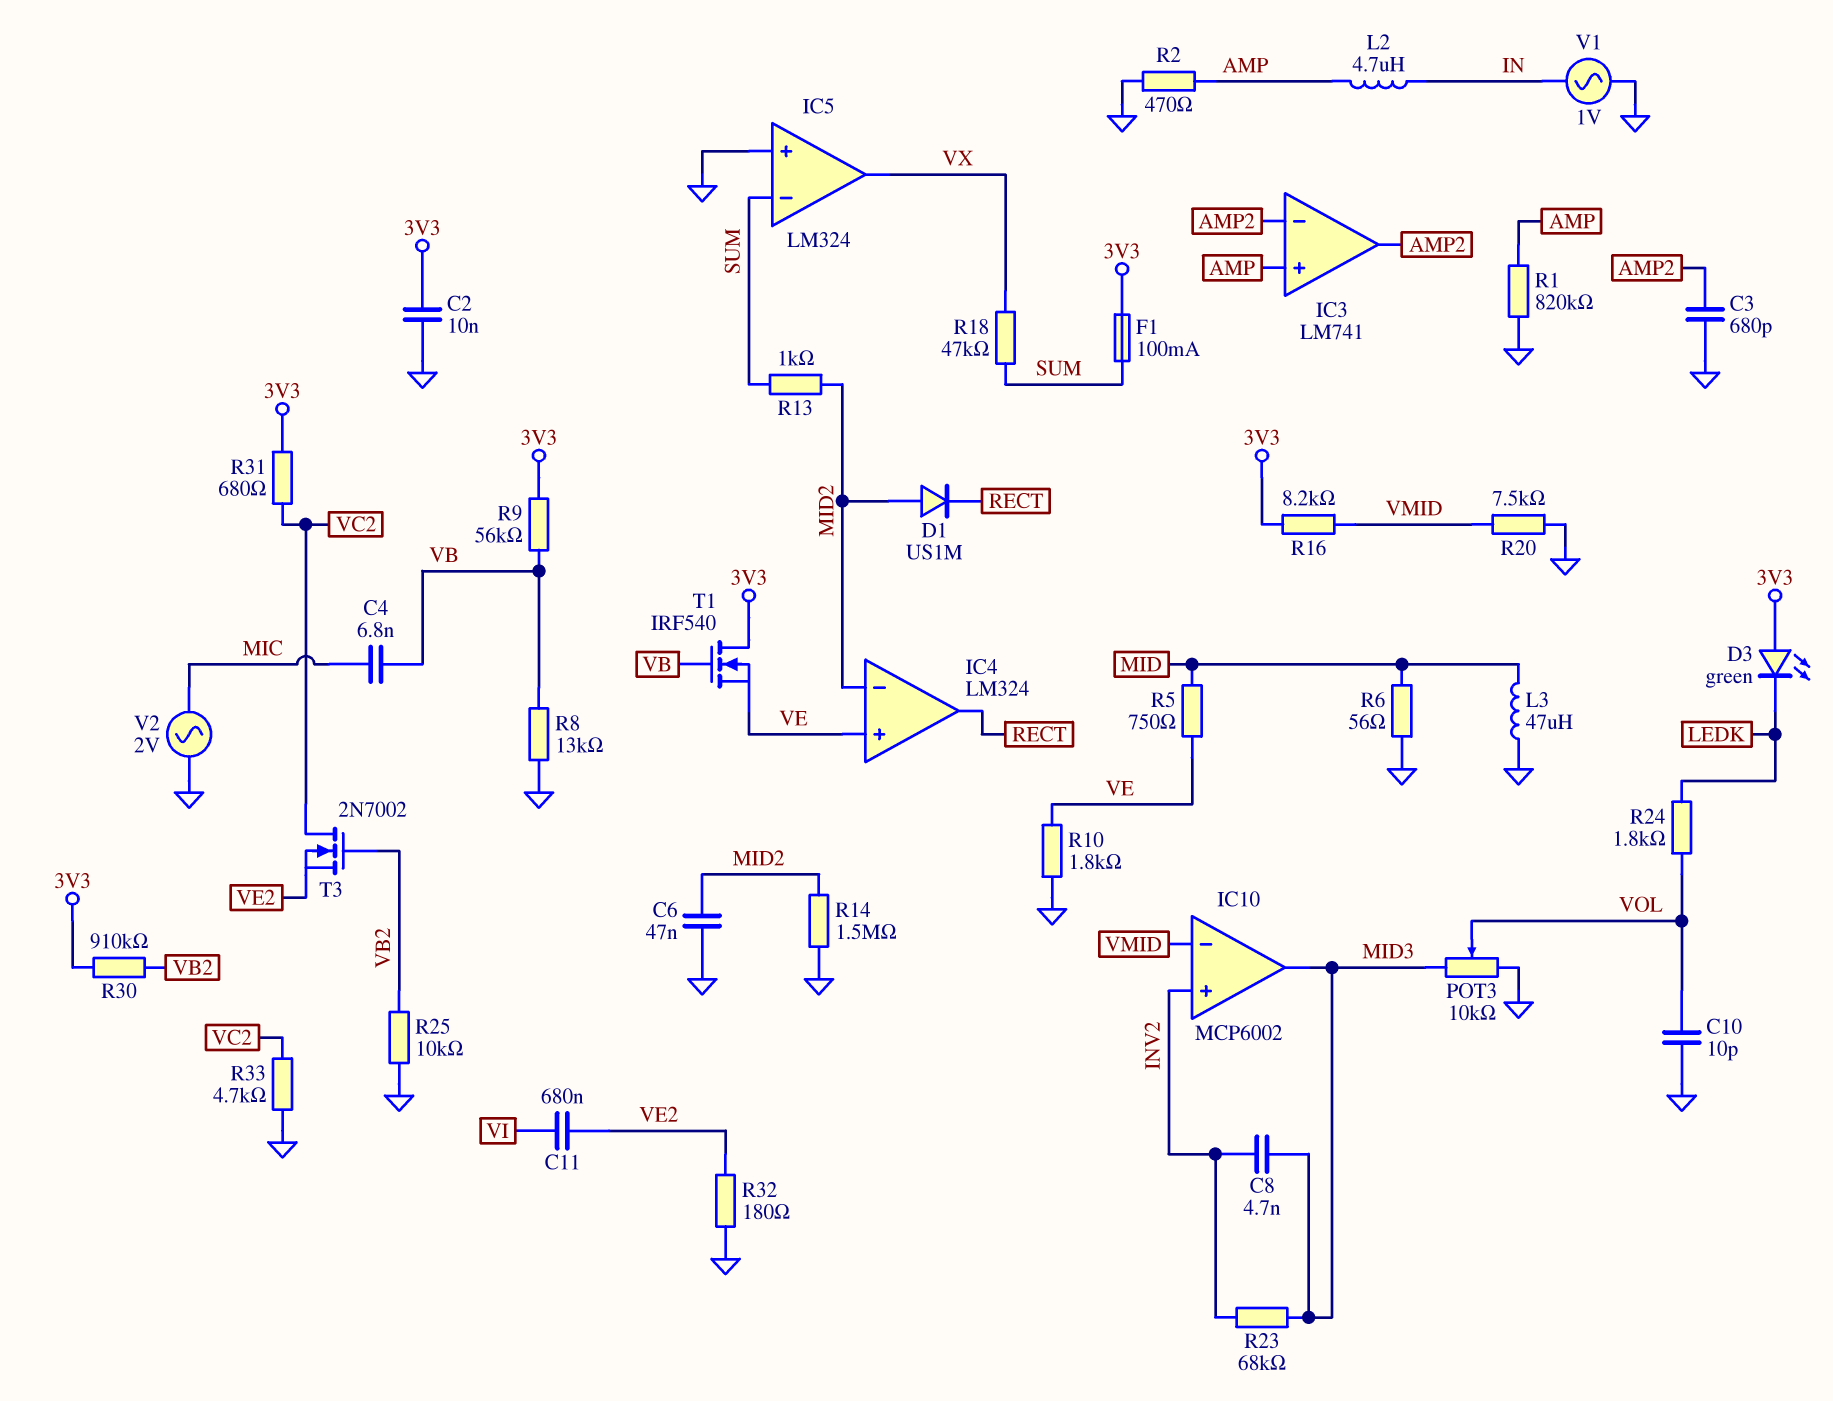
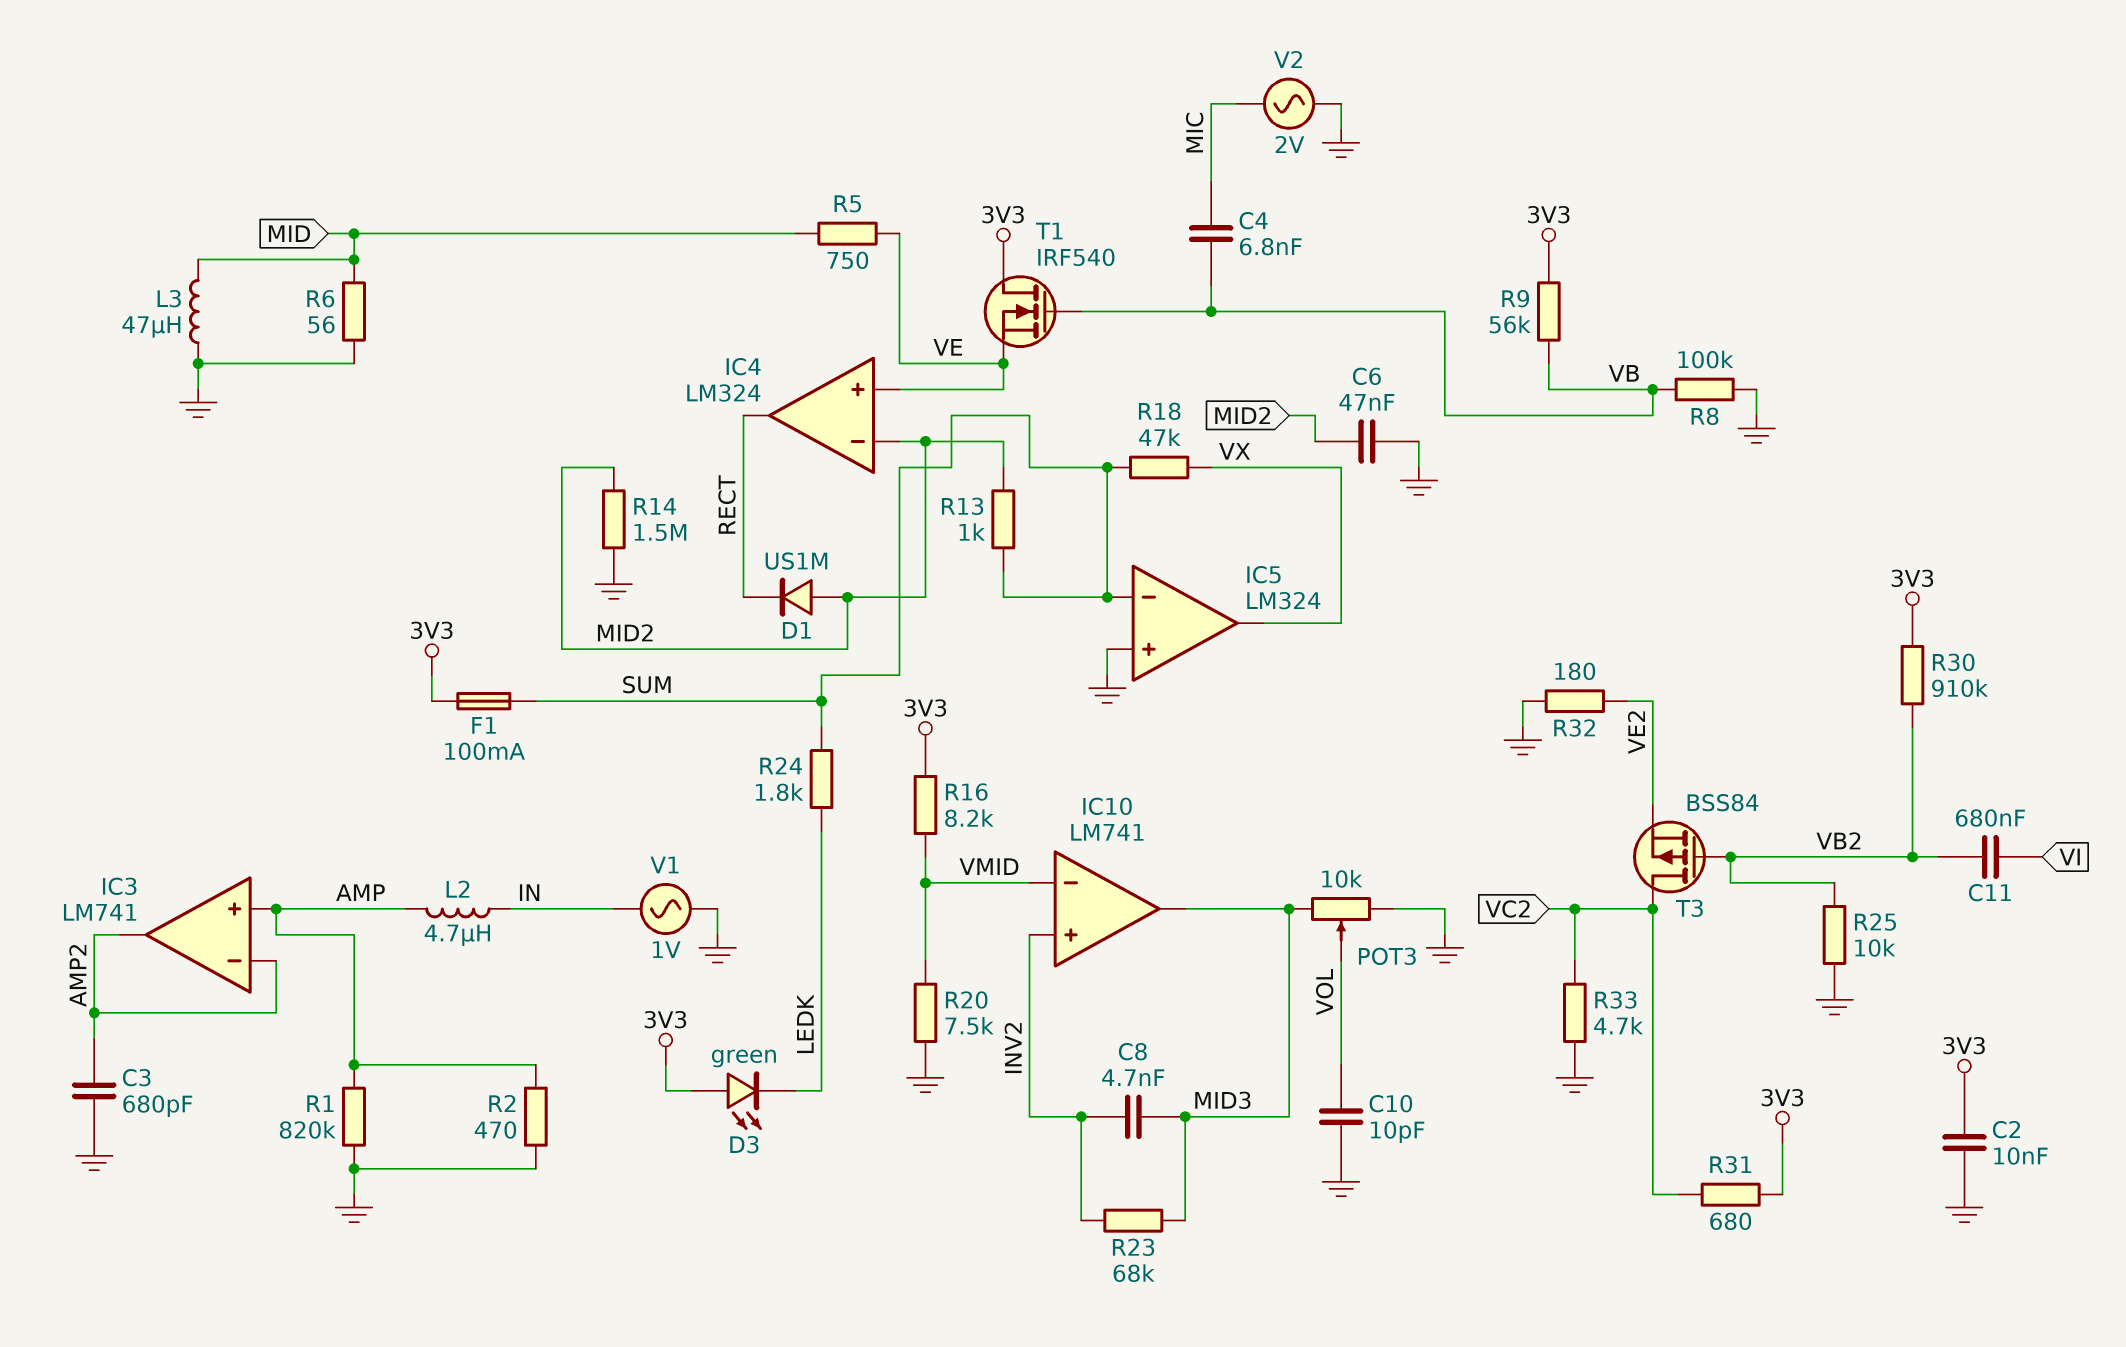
C11: 680nF (VE2, VI) -> 680nF (VB2, VI)
IC10: MCP6002 -> LM741
R8: 13k (GND, VB) -> 100k (GND, VB)
R10: 1.8k (GND, VE) -> none
R24: 1.8k (LEDK, VOL) -> 1.8k (LEDK, SUM)
T3: NMOS 2N7002 (G VB2, D VC2, S VE2) -> PMOS BSS84 (G VB2, D VC2, S VE2)

